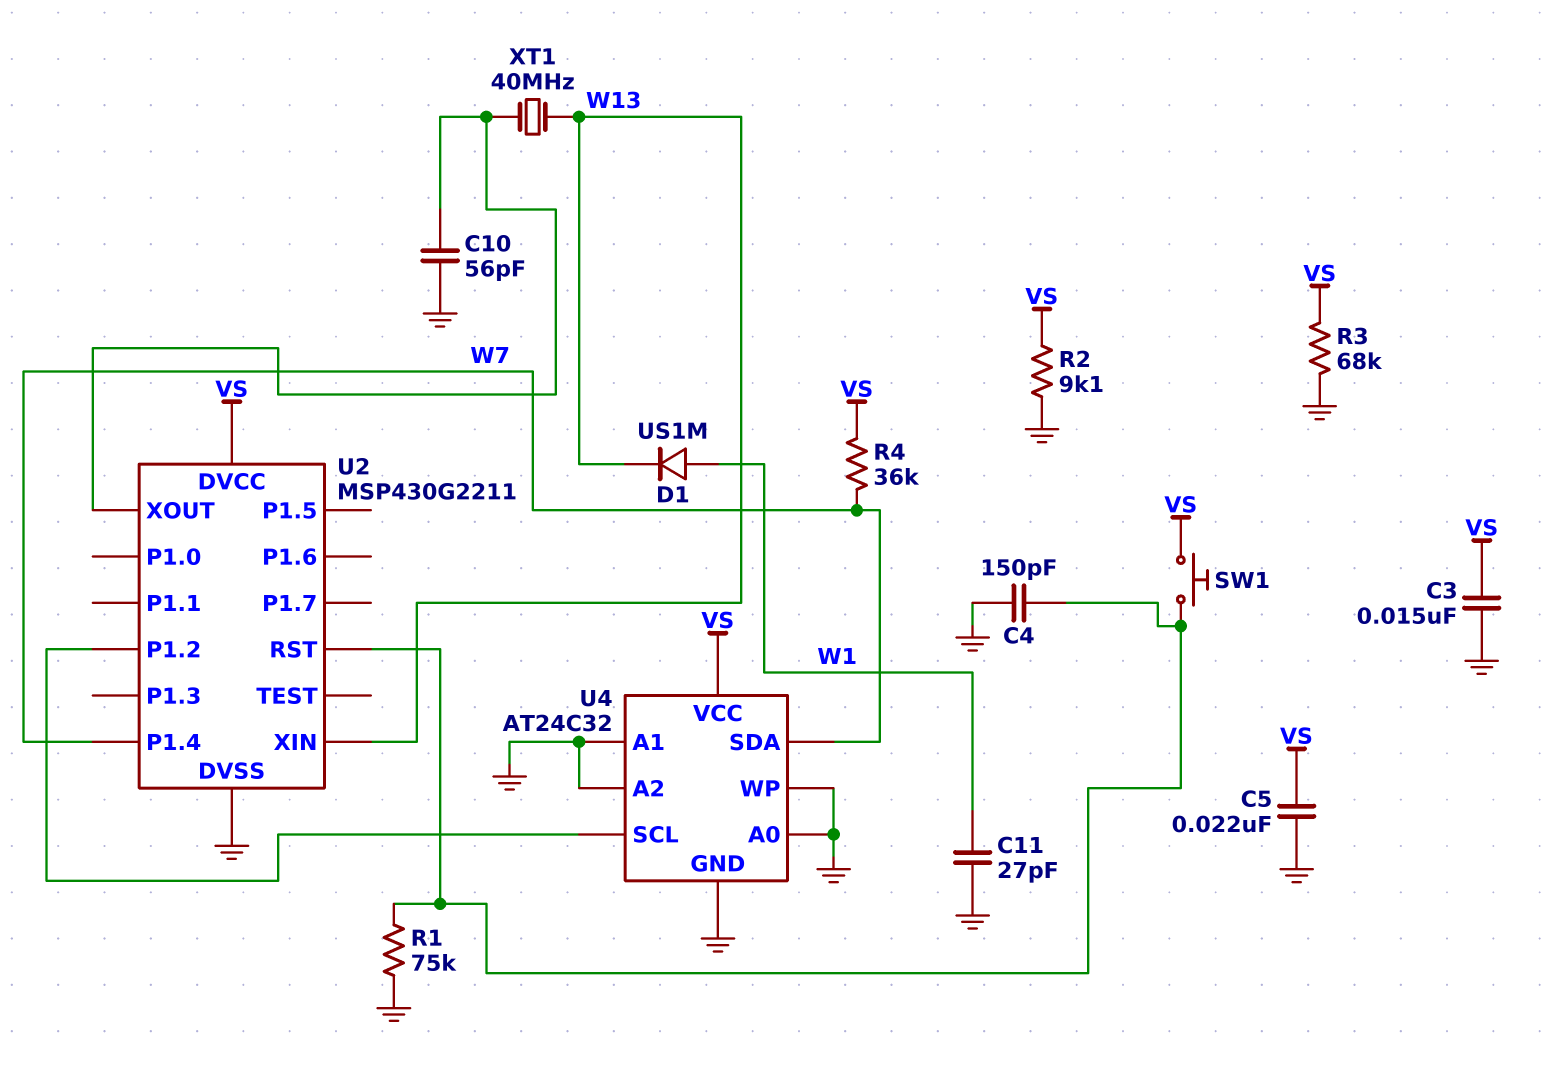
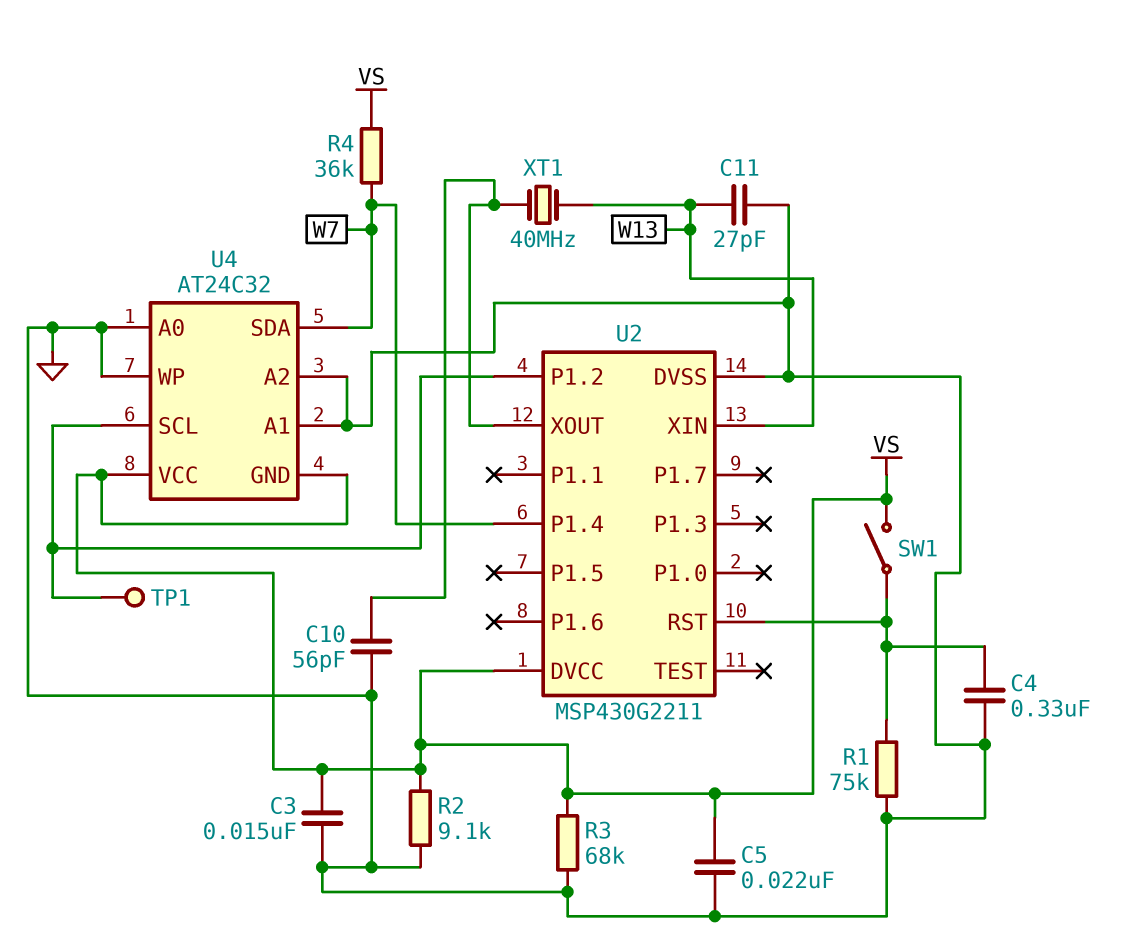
C4: 150pF (GND, U2/RST) -> 330nF (GND, U2/RST)
C11: 27pF (GND, W1) -> 27pF (GND, W13)
D1: diode US1M (A W1, K W13) -> none
SW1: button (U2/RST, VS) -> switch (U2/RST, VS)
TP1: none -> test point (U2/P1.2)
U4 pin GND: GND -> VS

